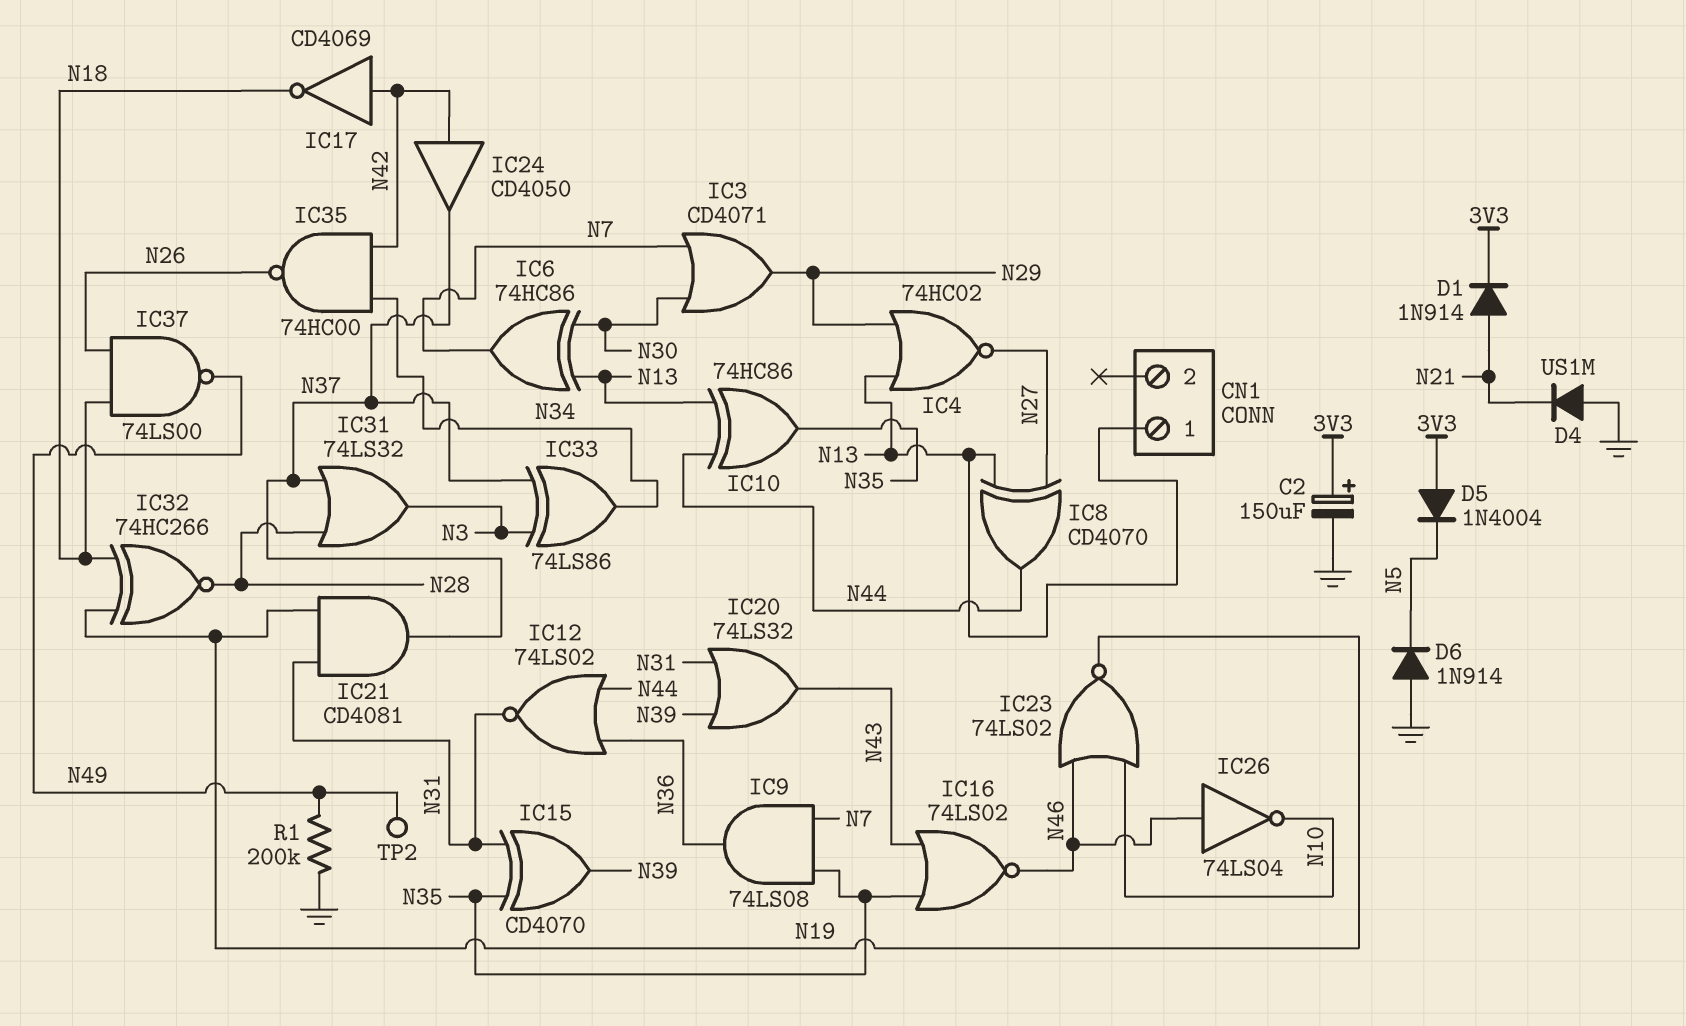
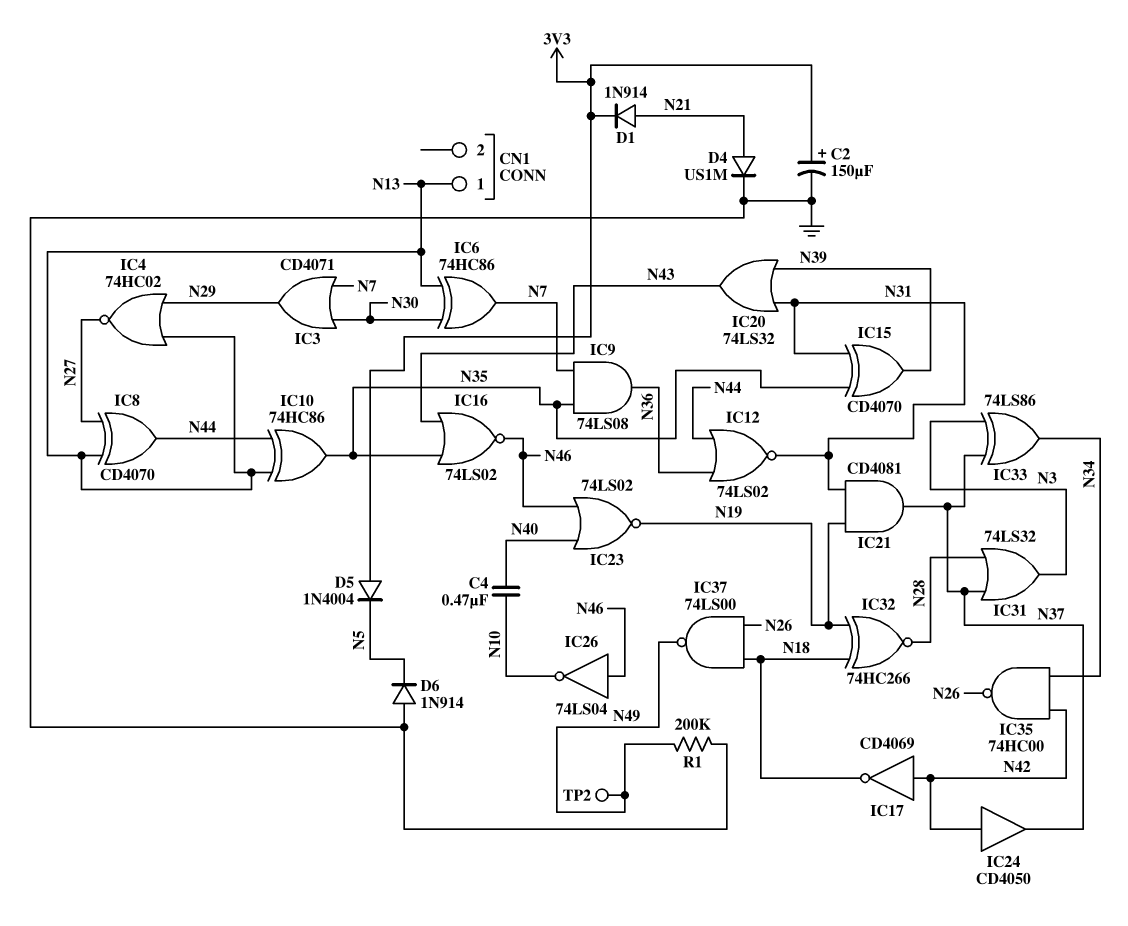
C4: none -> 470nF (N10, N40)
D4: diode US1M (A GND, K N21) -> diode US1M (A N21, K GND)
IC23: NOR 74LS02 (in N10, in N46, out N19) -> NOR 74LS02 (in N40, in N46, out N19)

